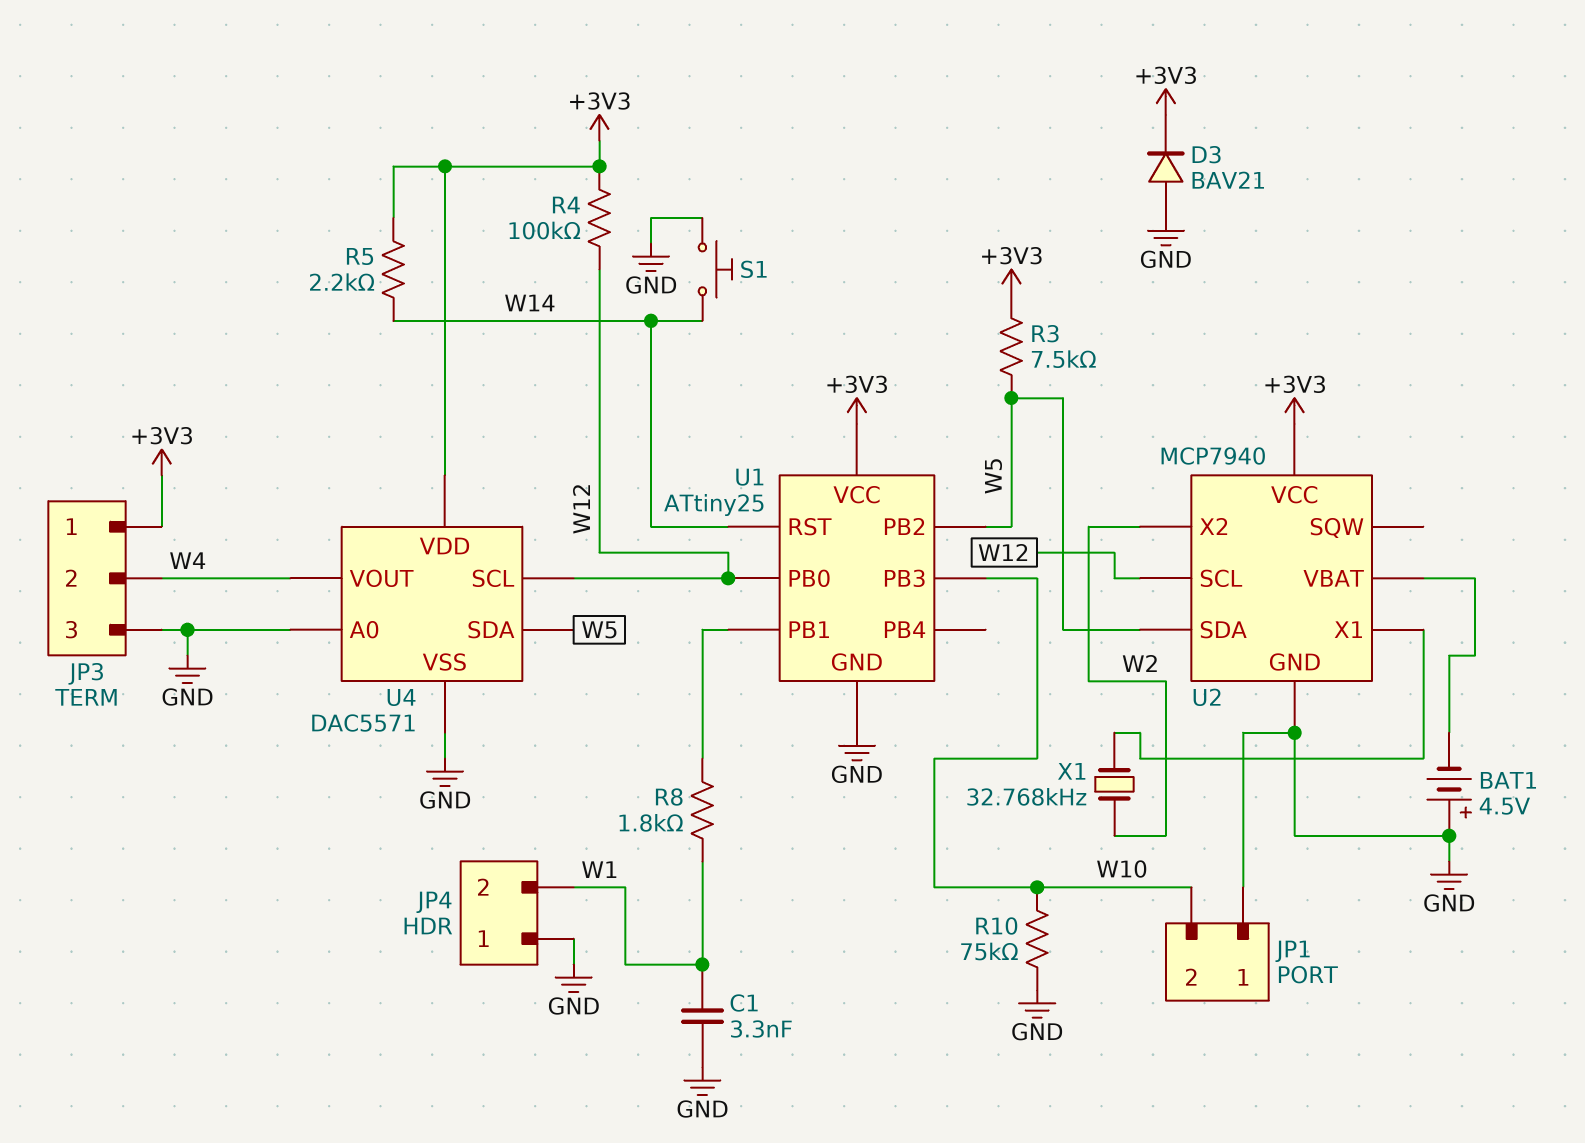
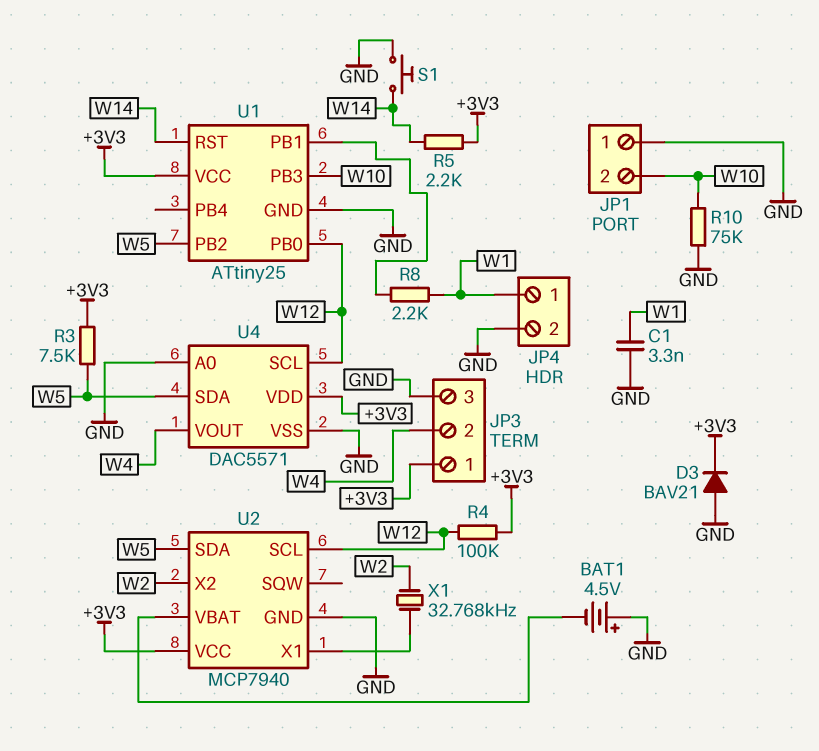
JP4 pin 1: GND -> W1
JP4 pin 2: W1 -> GND
R8: 1.8k (U1/PB1, W1) -> 2.2k (U1/PB1, W1)

